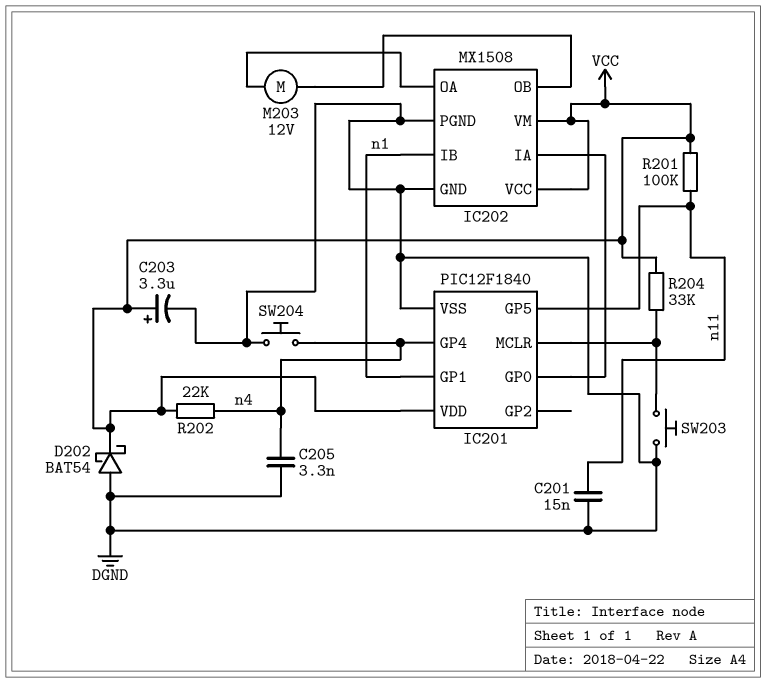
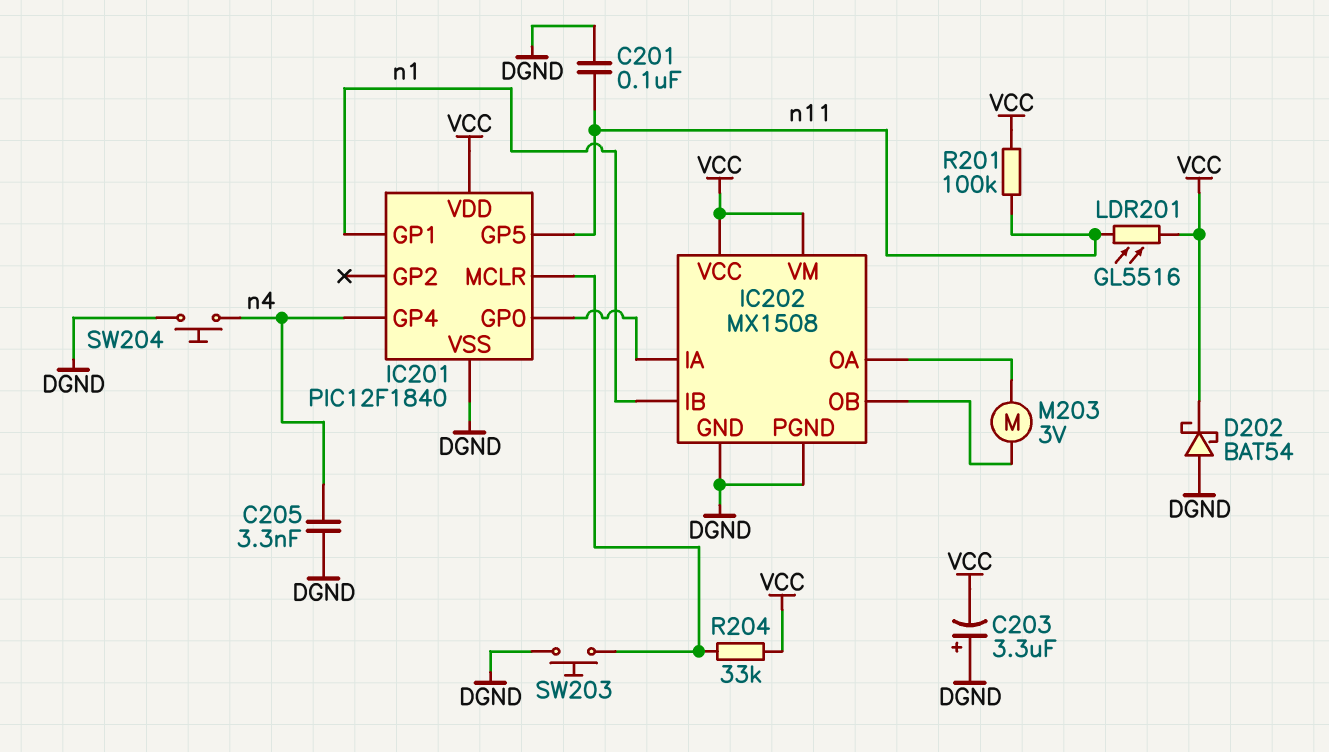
C201: 15nF (DGND, n11) -> 100nF (DGND, n11)
C203: 3.3uF (plus VCC, minus DGND) -> 3.3uF (plus DGND, minus VCC)
LDR201: none -> GL5516 (VCC, n11)
M203: motor 12V (IC202/OA, IC202/OB) -> motor 3V (IC202/OA, IC202/OB)
R202: 22k (VCC, n4) -> none

